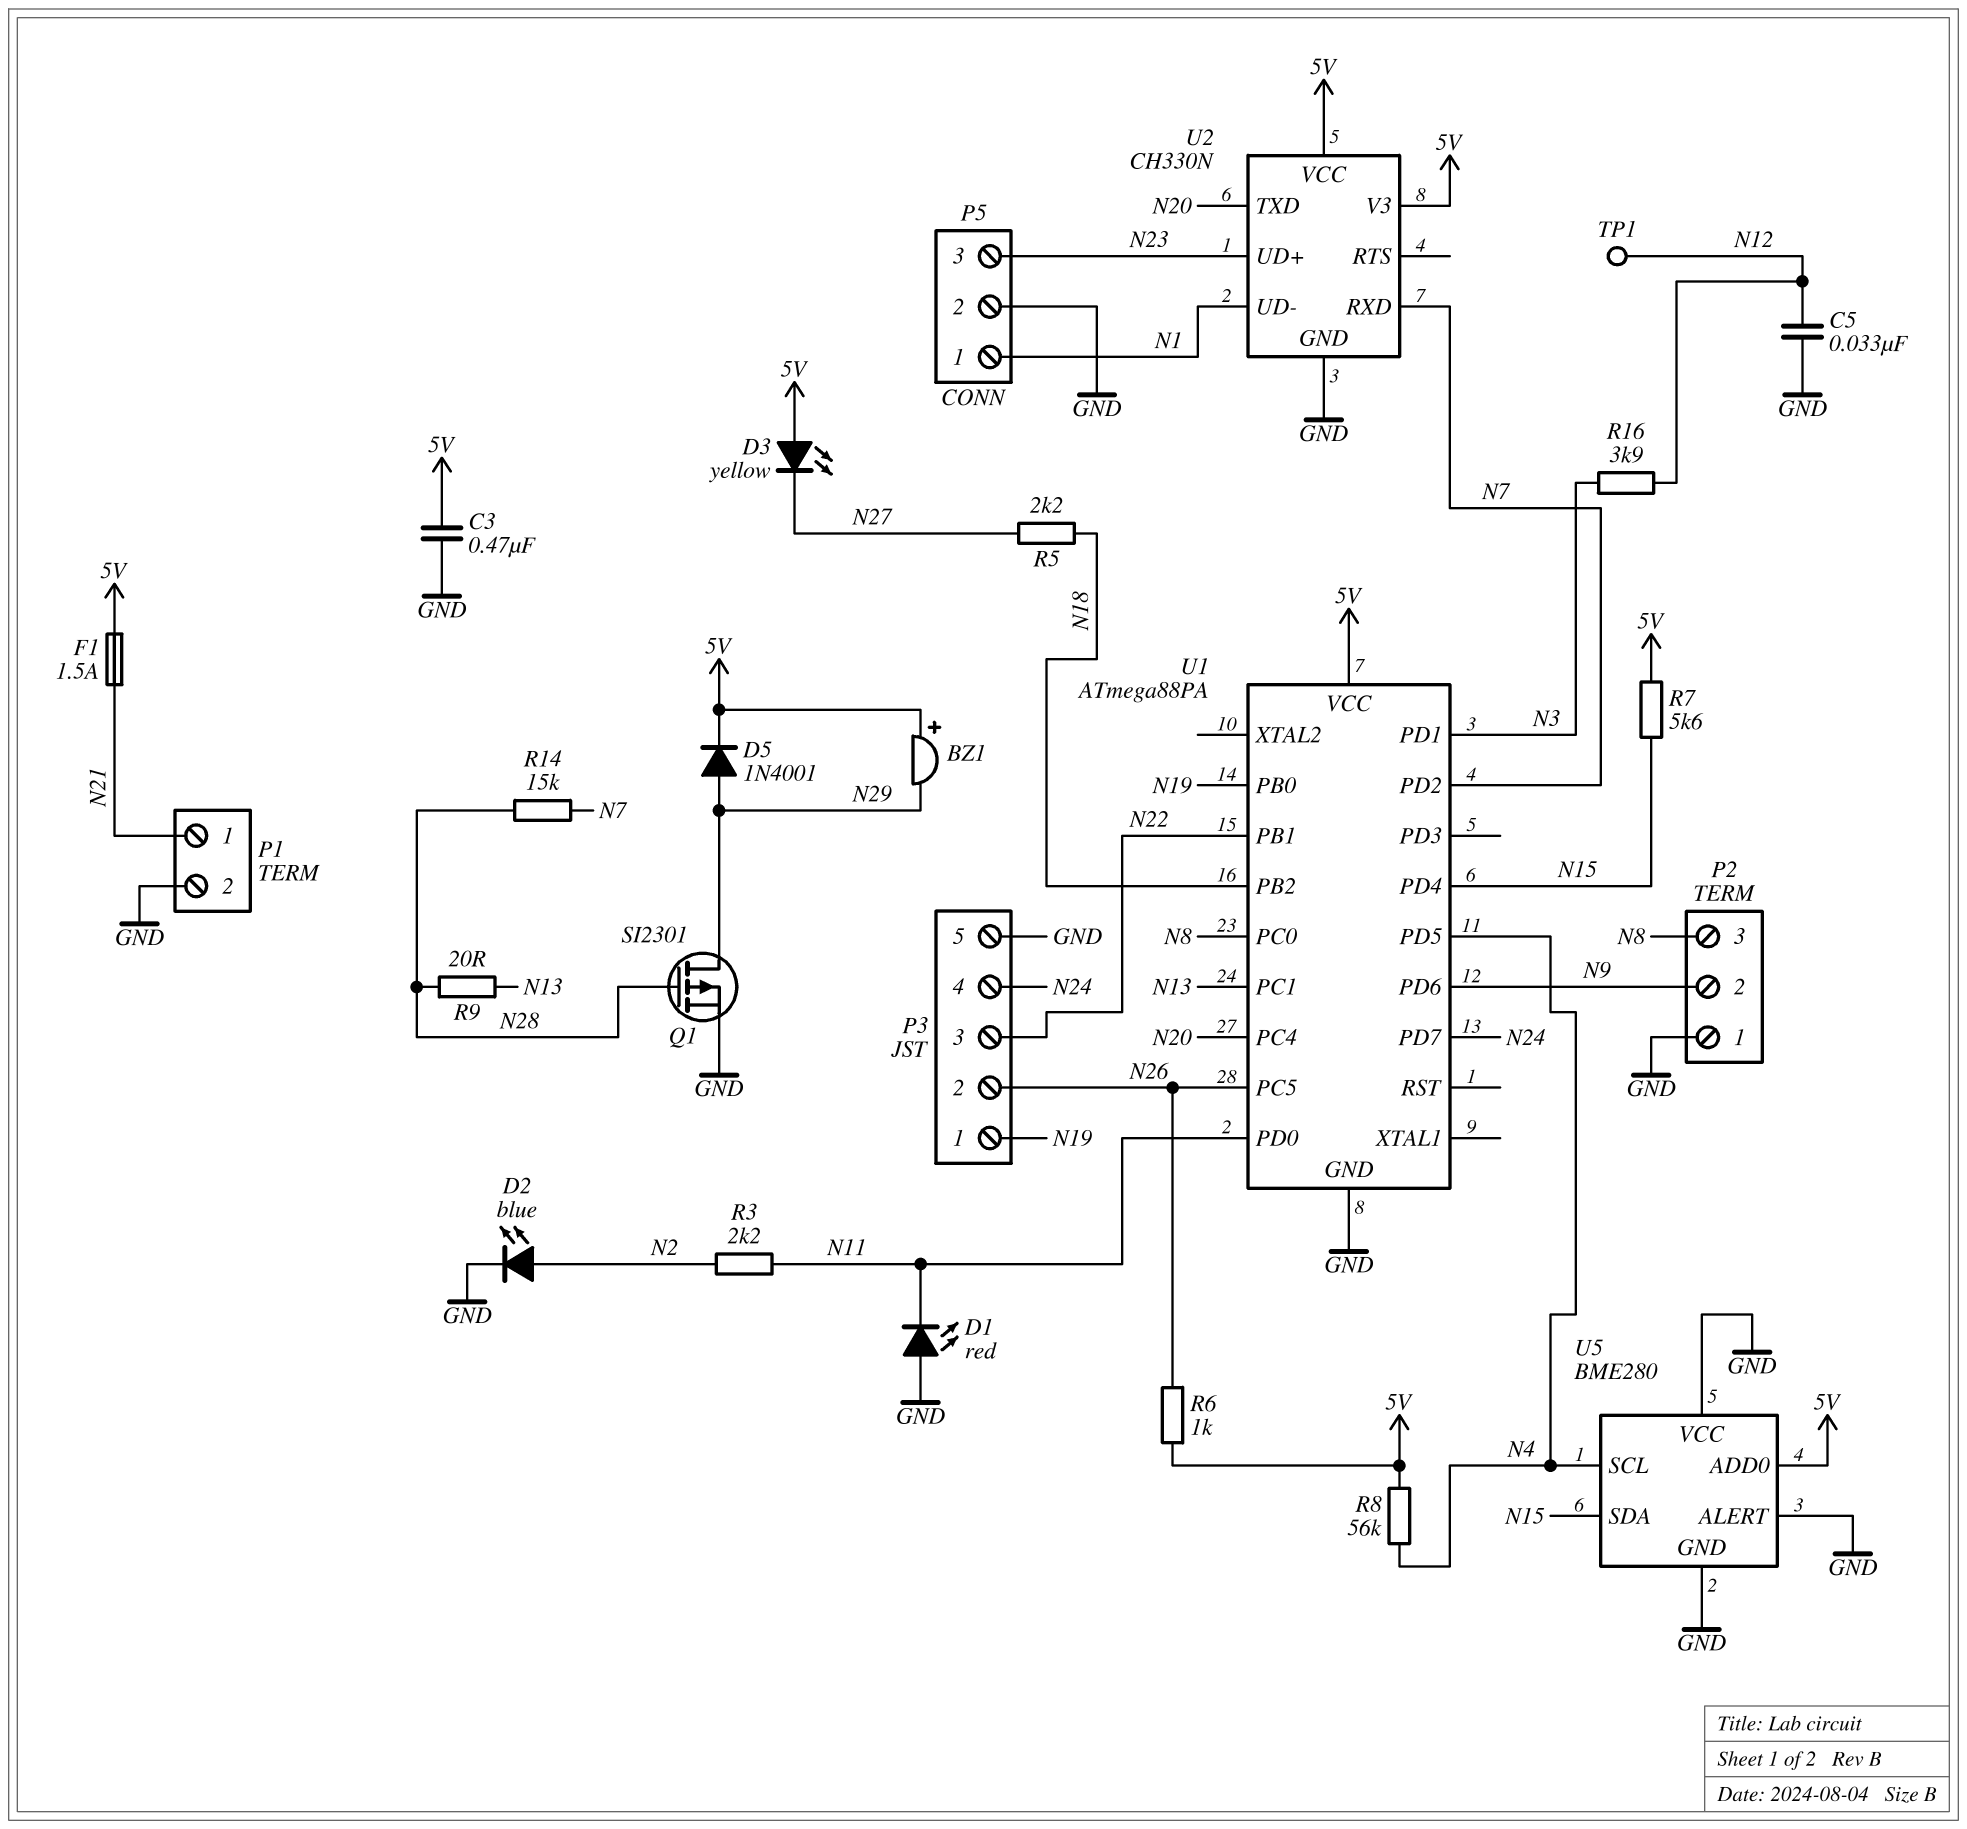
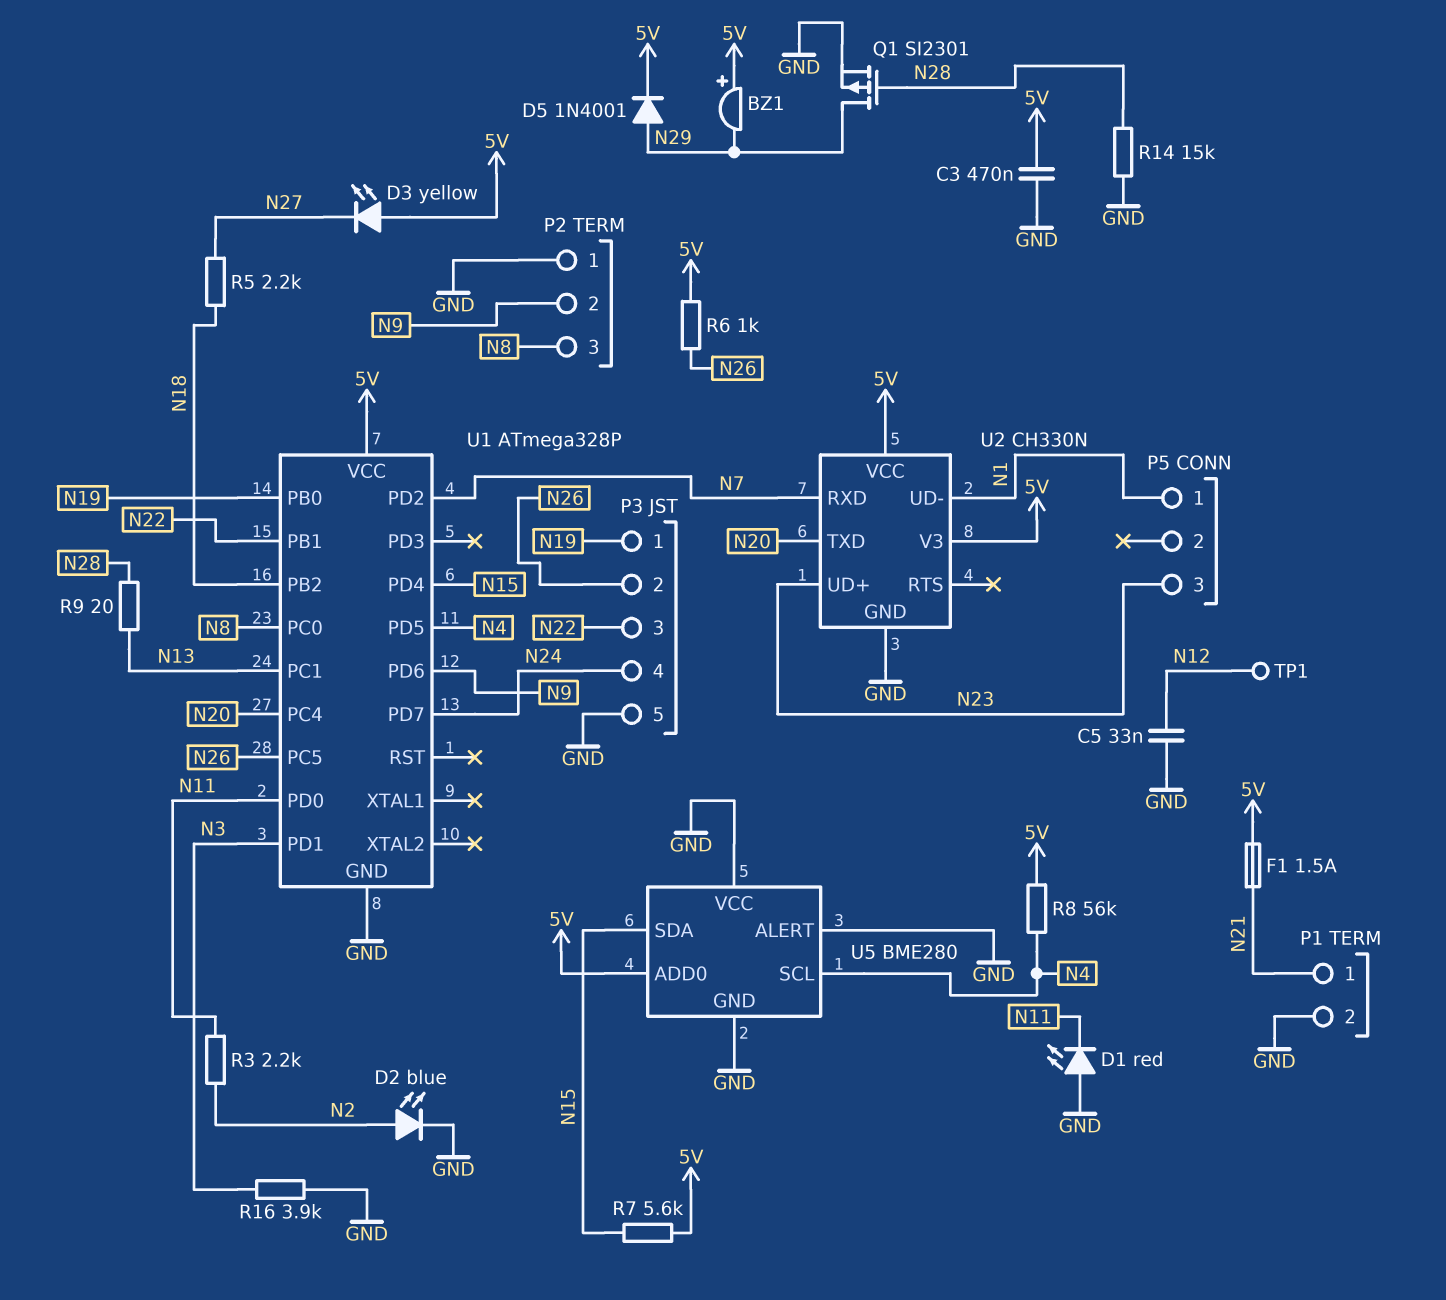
P5 pin 2: GND -> none
R14: 15k (N7, N28) -> 15k (GND, N28)
R16: 3.9k (N3, N12) -> 3.9k (GND, N3)
U1: ATmega88PA -> ATmega328P

